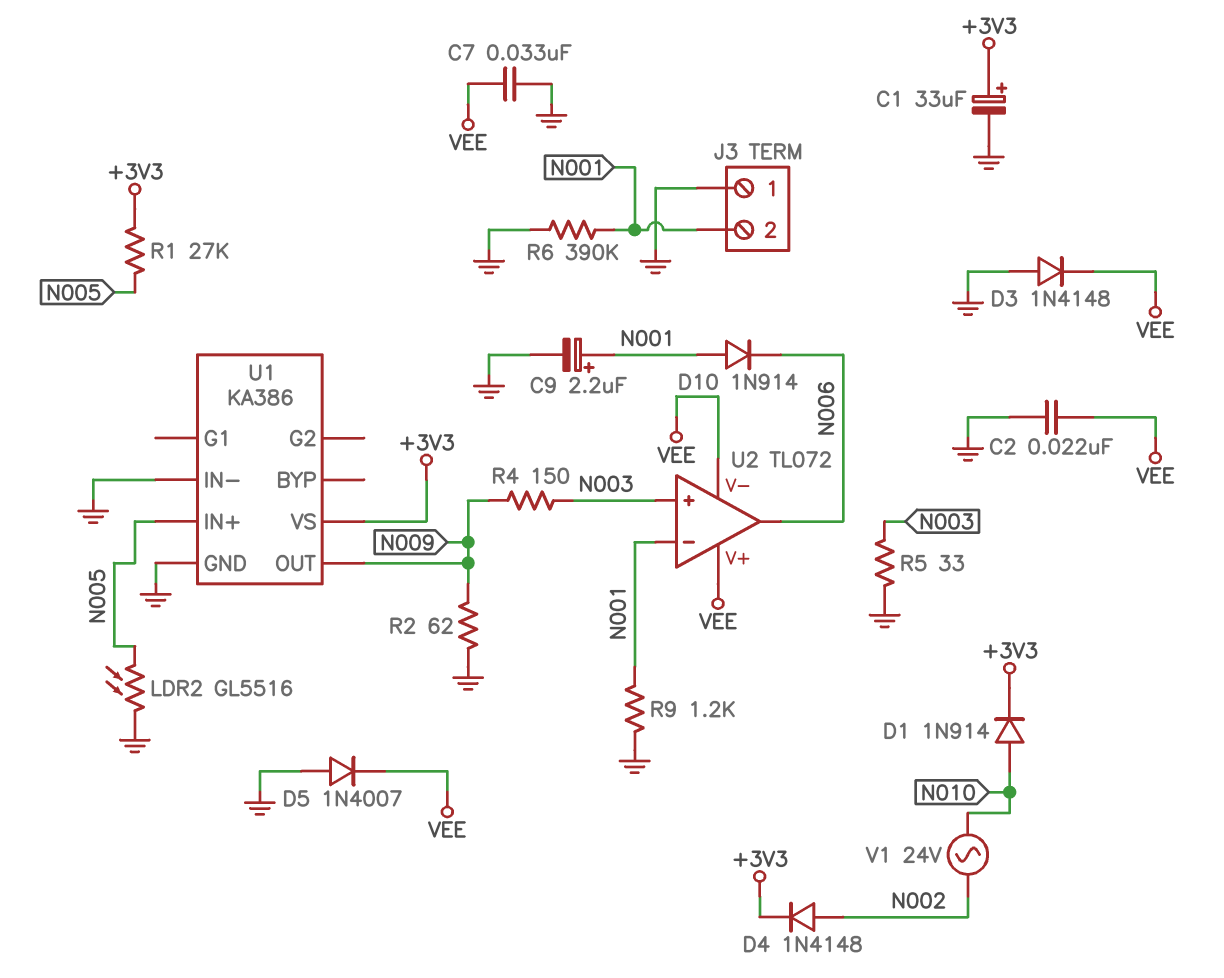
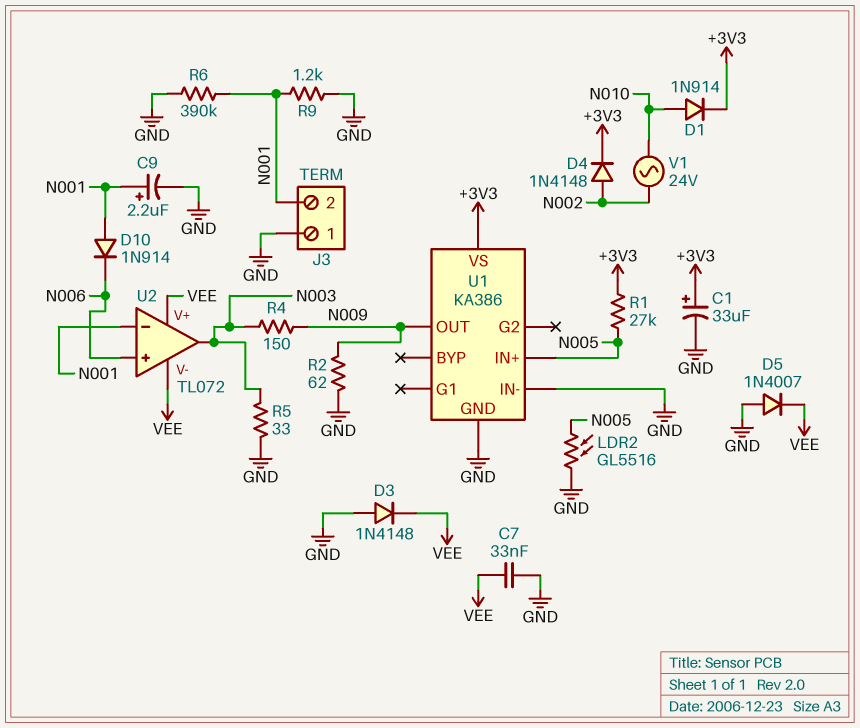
C2: 22nF (GND, VEE) -> none
U2 pin in+: N003 -> N006
U2 pin out: N006 -> N003

